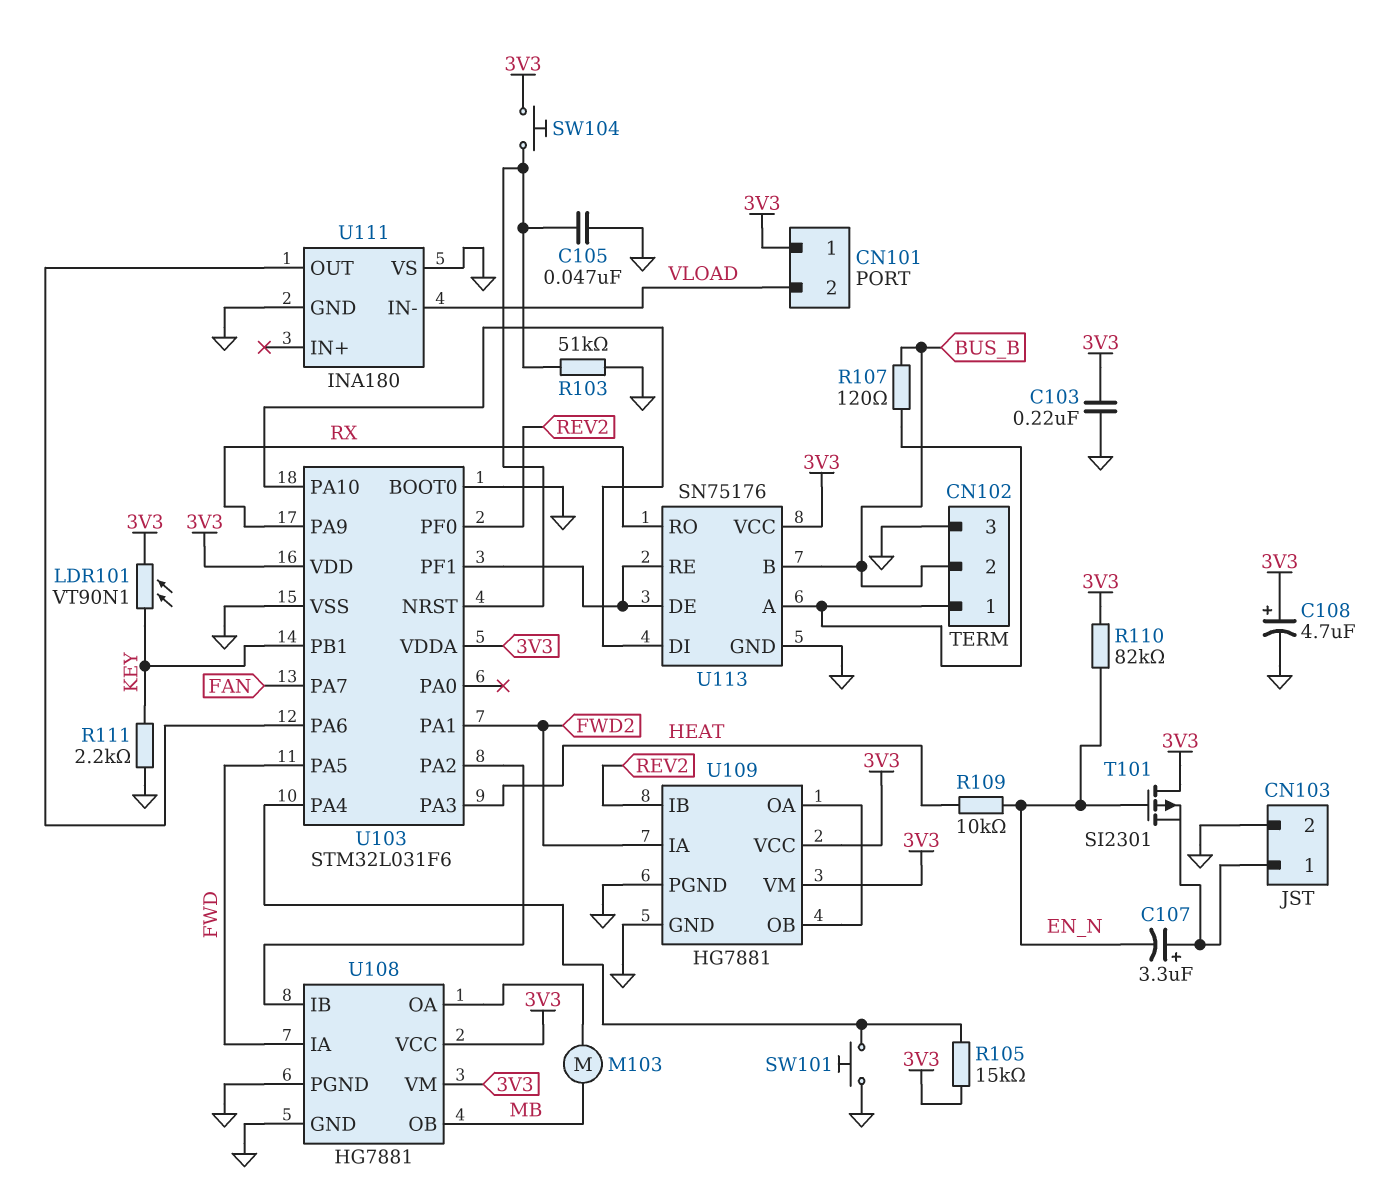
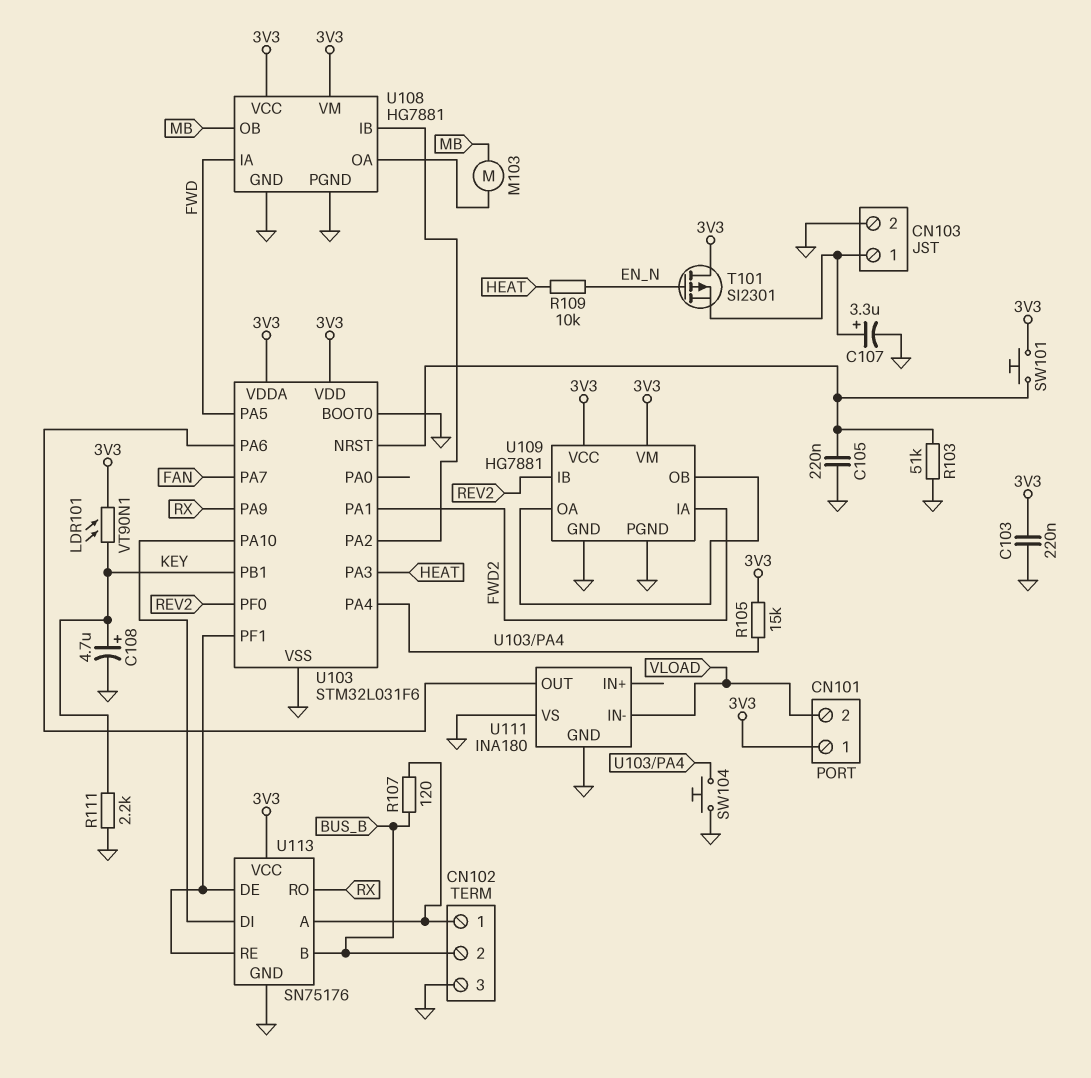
C105: 47nF (GND, U103/NRST) -> 220nF (GND, U103/NRST)
C107: 3.3uF (plus CN103/1, minus EN_N) -> 3.3uF (plus CN103/1, minus GND)
C108: 4.7uF (plus 3V3, minus GND) -> 4.7uF (plus KEY, minus GND)
R110: 82k (3V3, EN_N) -> none
SW101: button (GND, U103/PA4) -> button (3V3, U103/NRST)
SW104: button (3V3, U103/NRST) -> button (GND, U103/PA4)

